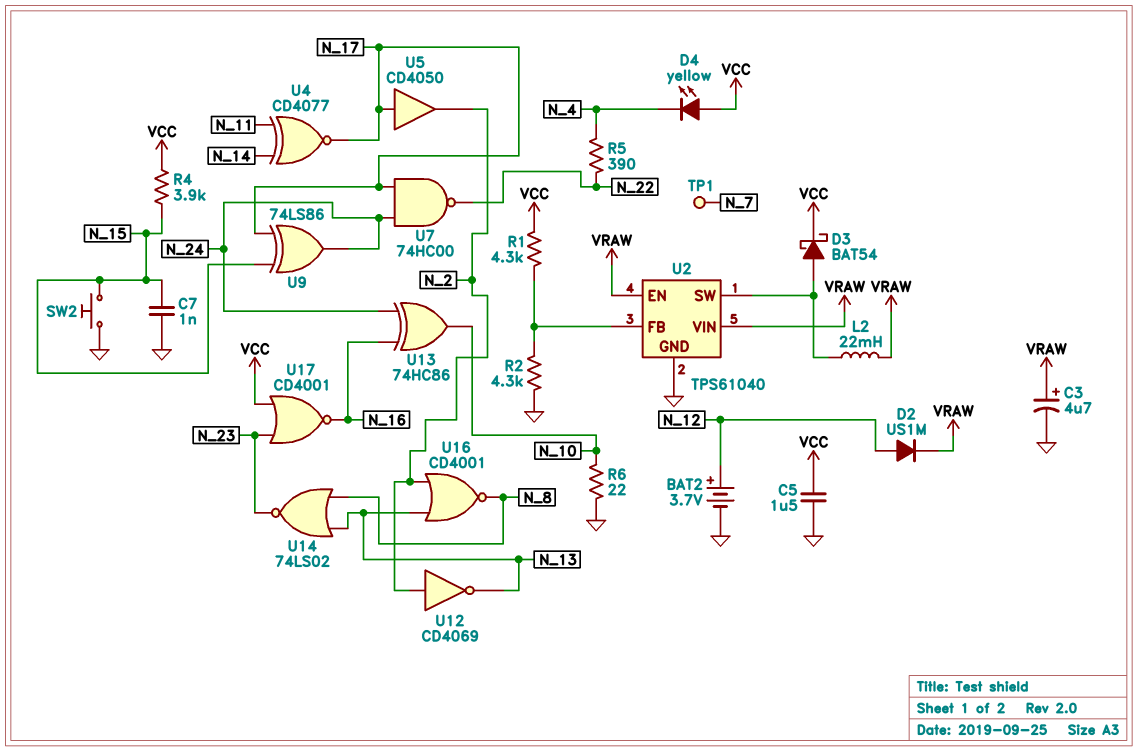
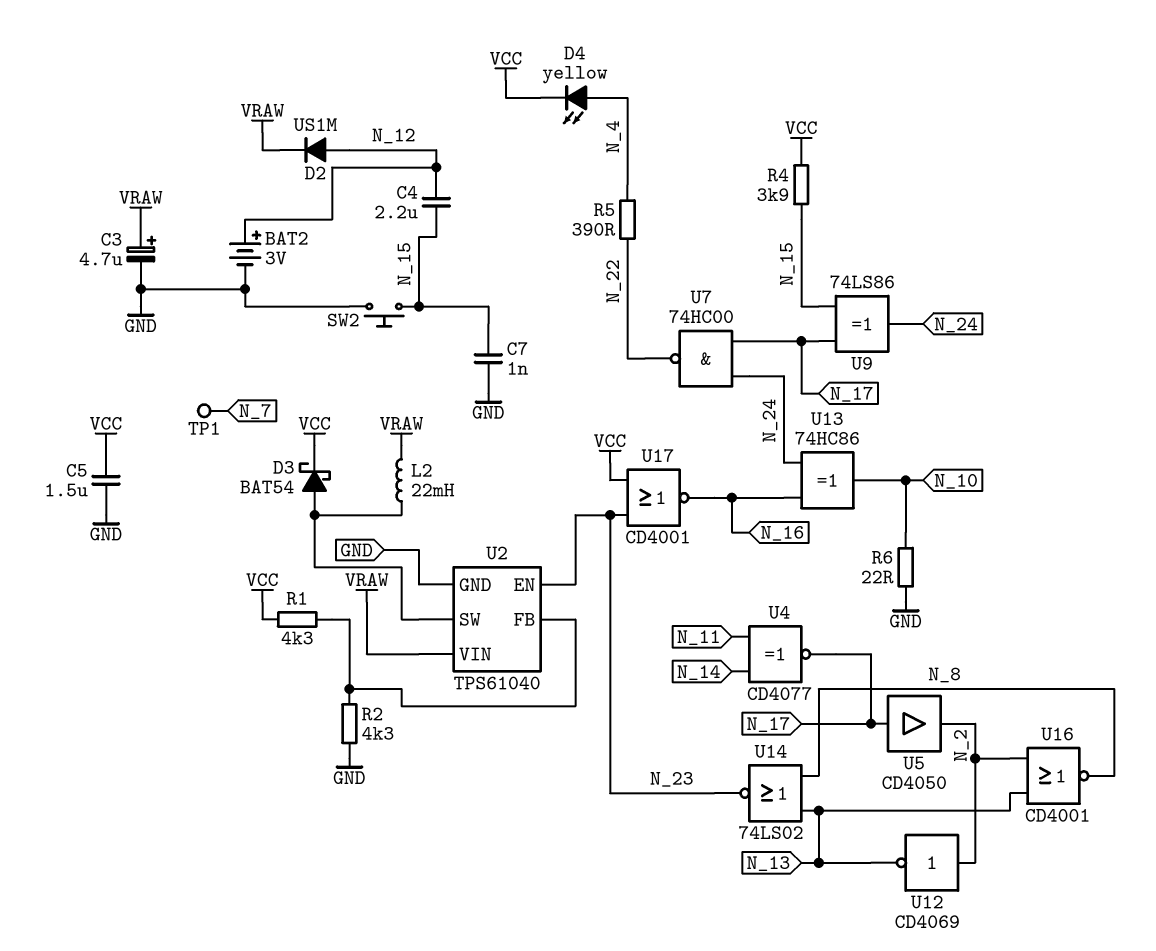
BAT2: 3.7V (plus N_12, minus GND) -> 3V (plus N_12, minus GND)
C4: none -> 2.2uF (N_12, N_15)
D4: LED yellow (A VCC, K N_4) -> LED yellow (A N_4, K VCC)
U2 pin EN: VRAW -> N_23

